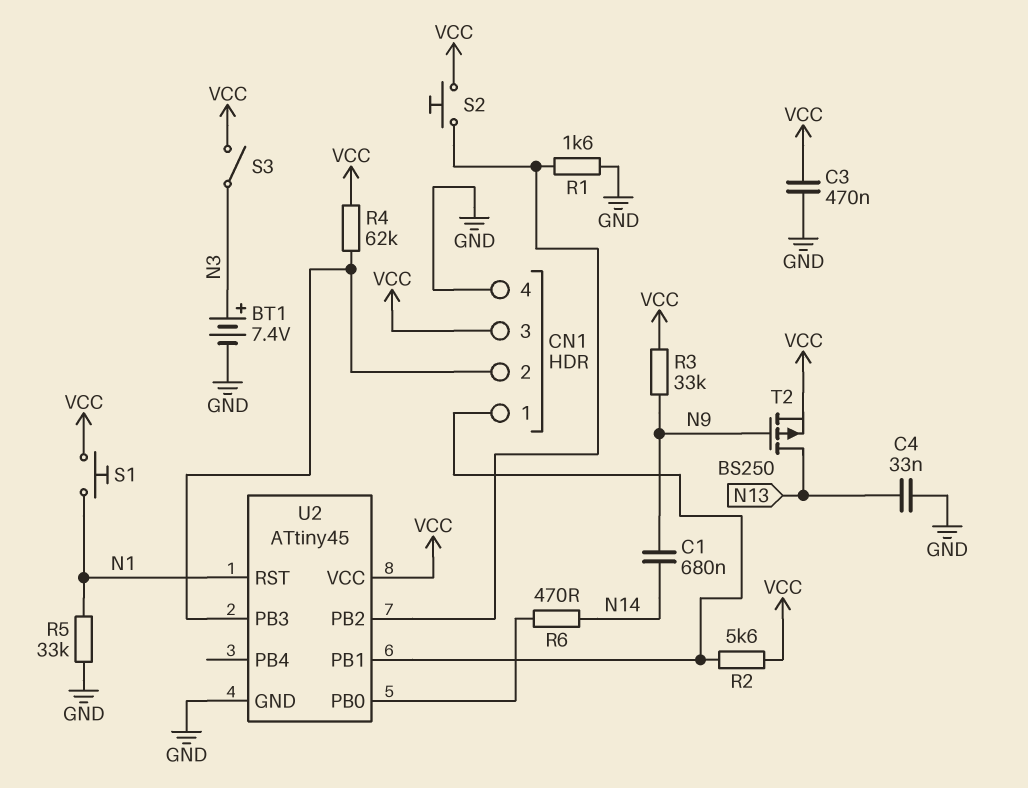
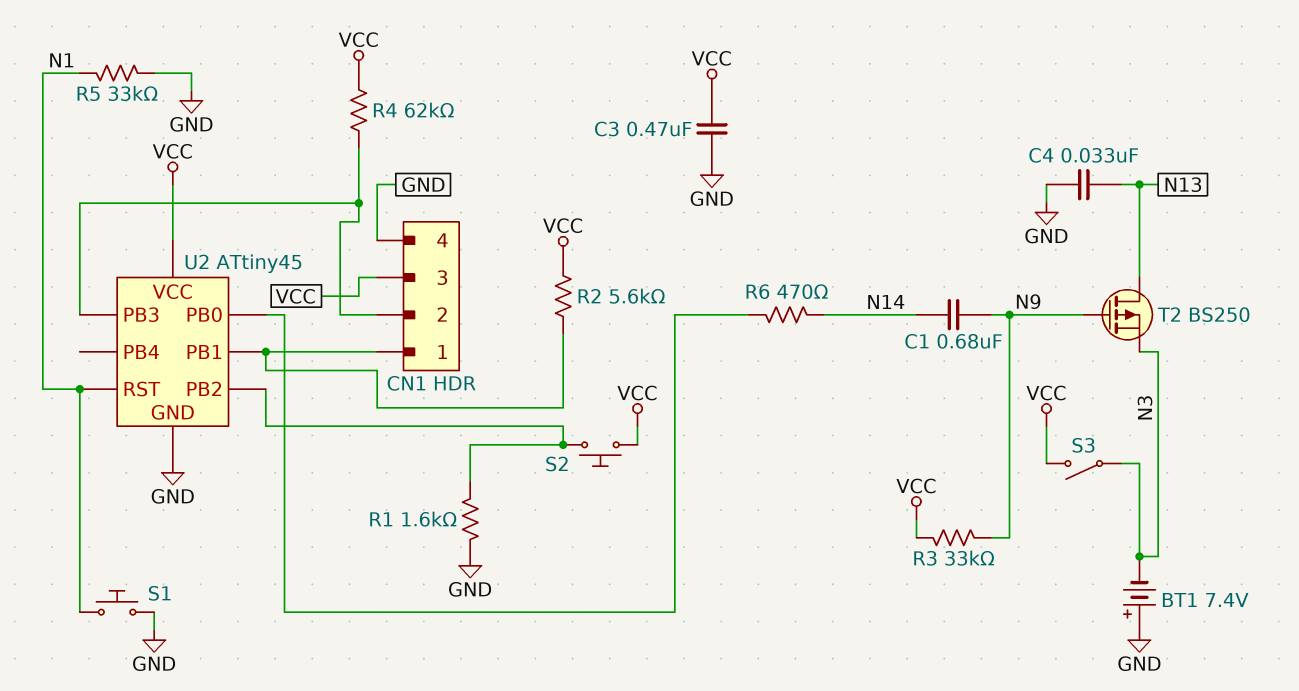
BT1: 7.4V (plus N3, minus GND) -> 7.4V (plus GND, minus N3)
S1: button (N1, VCC) -> button (GND, N1)
T2: PMOS BS250 (G N9, D N13, S VCC) -> PMOS BS250 (G N9, D N13, S N3)

